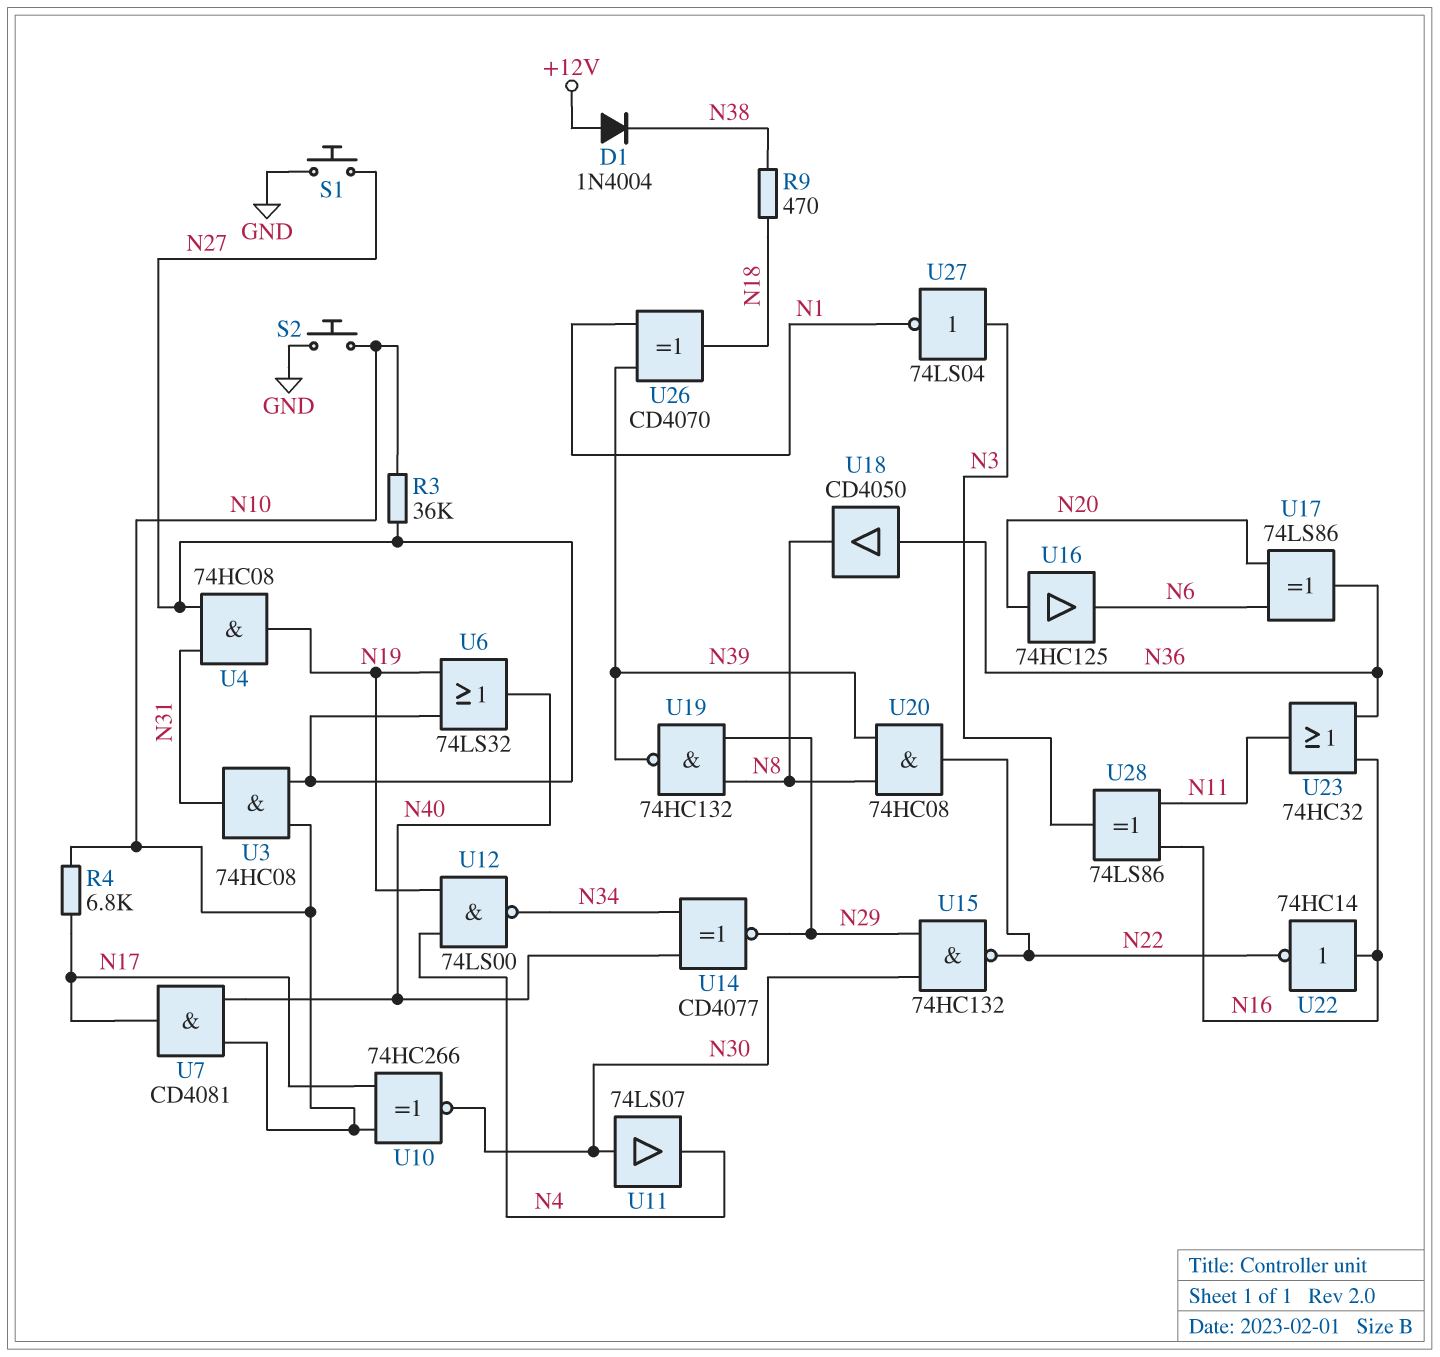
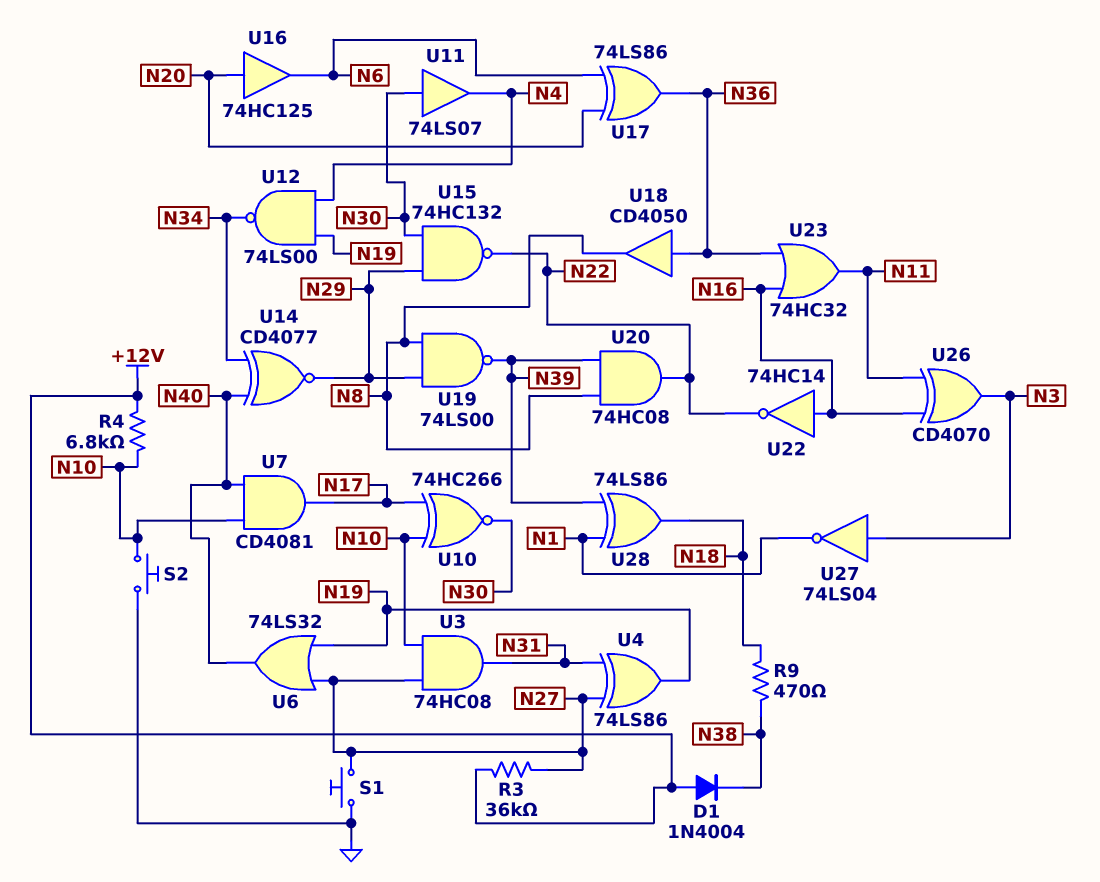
R3: 36k (N10, N27) -> 36k (+12V, N27)
R4: 6.8k (N10, N17) -> 6.8k (+12V, N10)
U4: AND 74HC08 (in N27, in N31, out N19) -> XOR 74LS86 (in N27, in N31, out N19)
U19: NAND 74HC132 (in N8, in N29, out N39) -> NAND 74LS00 (in N8, in N29, out N39)
U26: XOR CD4070 (in N1, in N39, out N18) -> XOR CD4070 (in N11, in N16, out N3)
U28: XOR 74LS86 (in N11, in N16, out N3) -> XOR 74LS86 (in N1, in N39, out N18)

